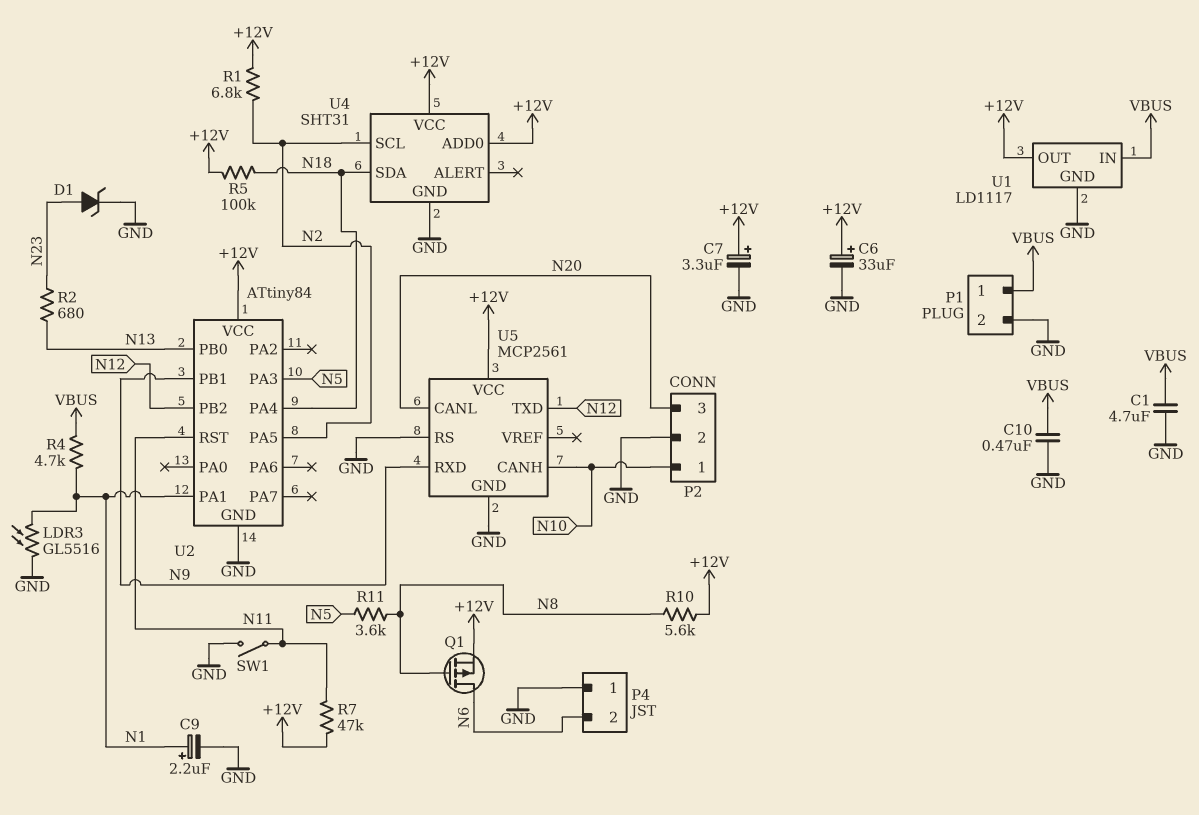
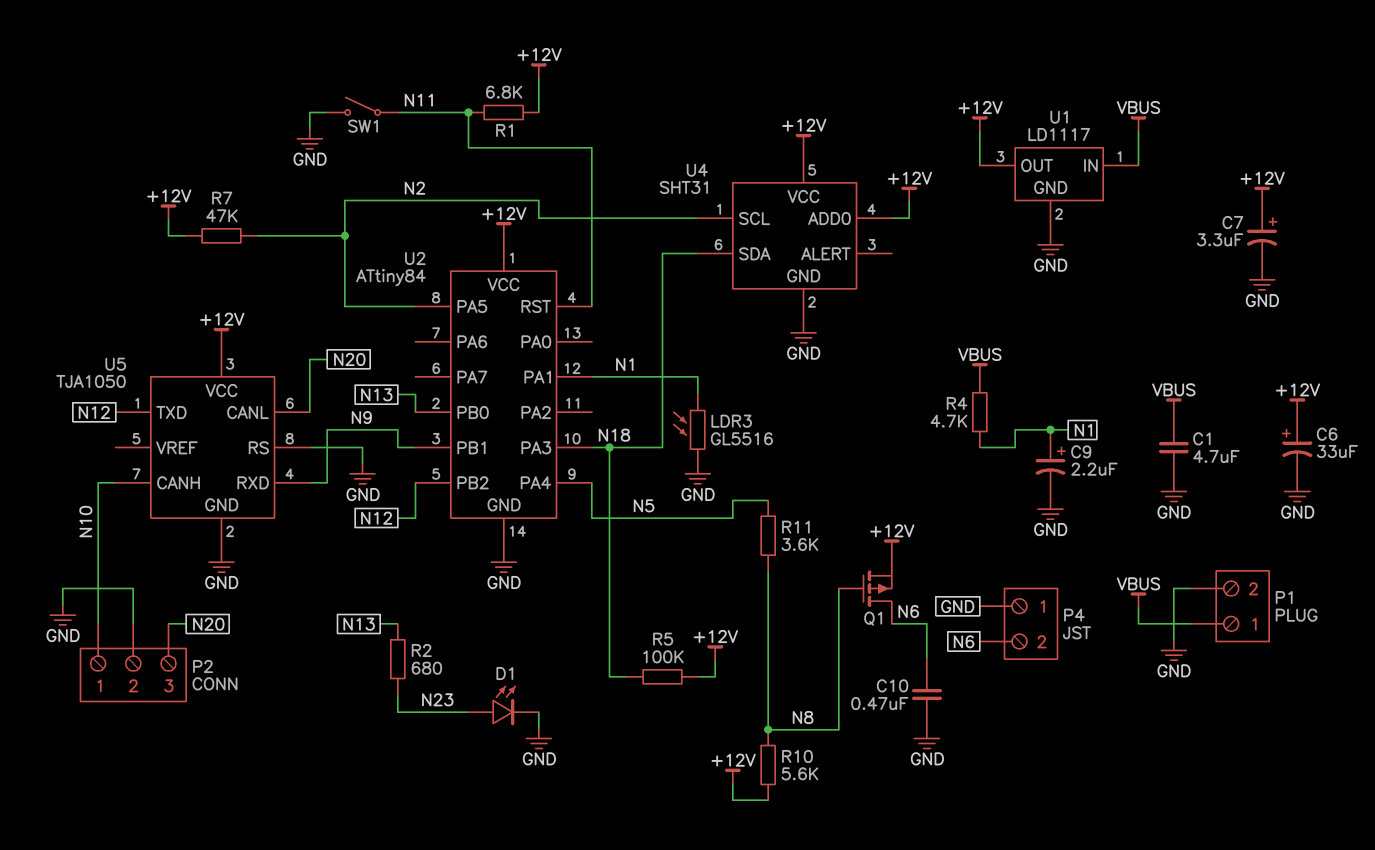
C10: 470nF (GND, VBUS) -> 470nF (GND, N6)
D1: zener (A N23, K GND) -> LED (A N23, K GND)
R1: 6.8k (+12V, N2) -> 6.8k (+12V, N11)
R7: 47k (+12V, N11) -> 47k (+12V, N2)
U2 pin PA3: N5 -> N18
U2 pin PA4: N18 -> N5
U5: MCP2561 -> TJA1050

